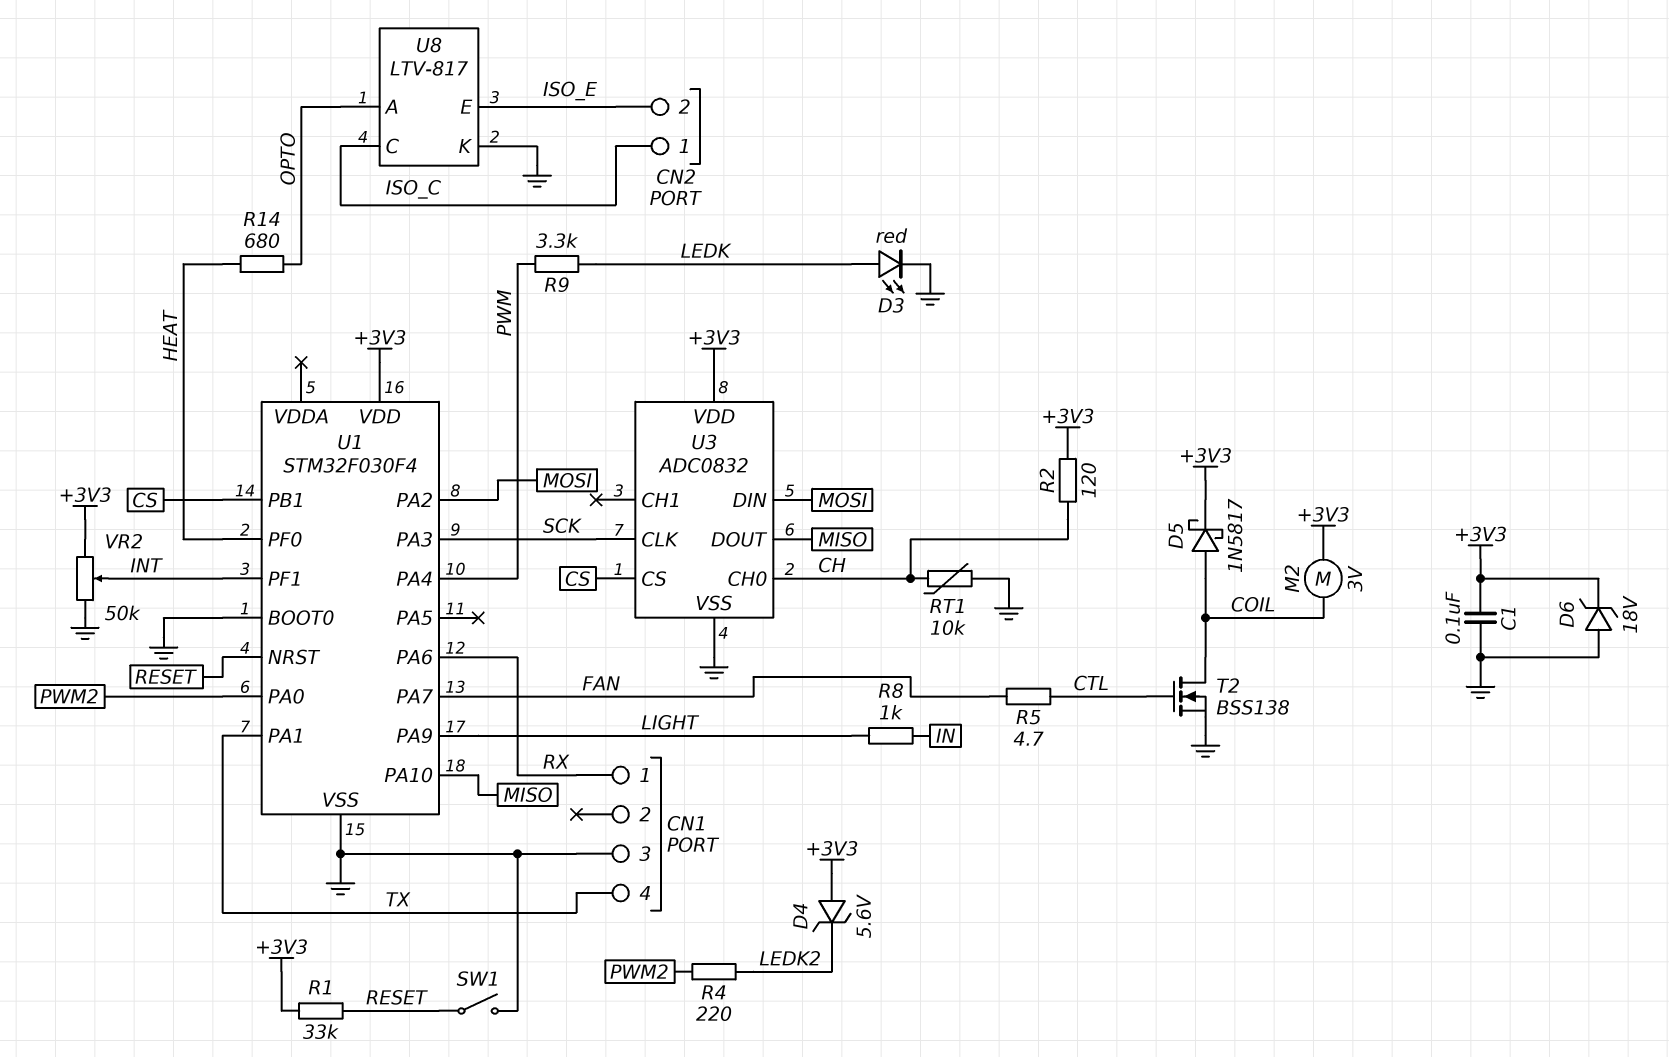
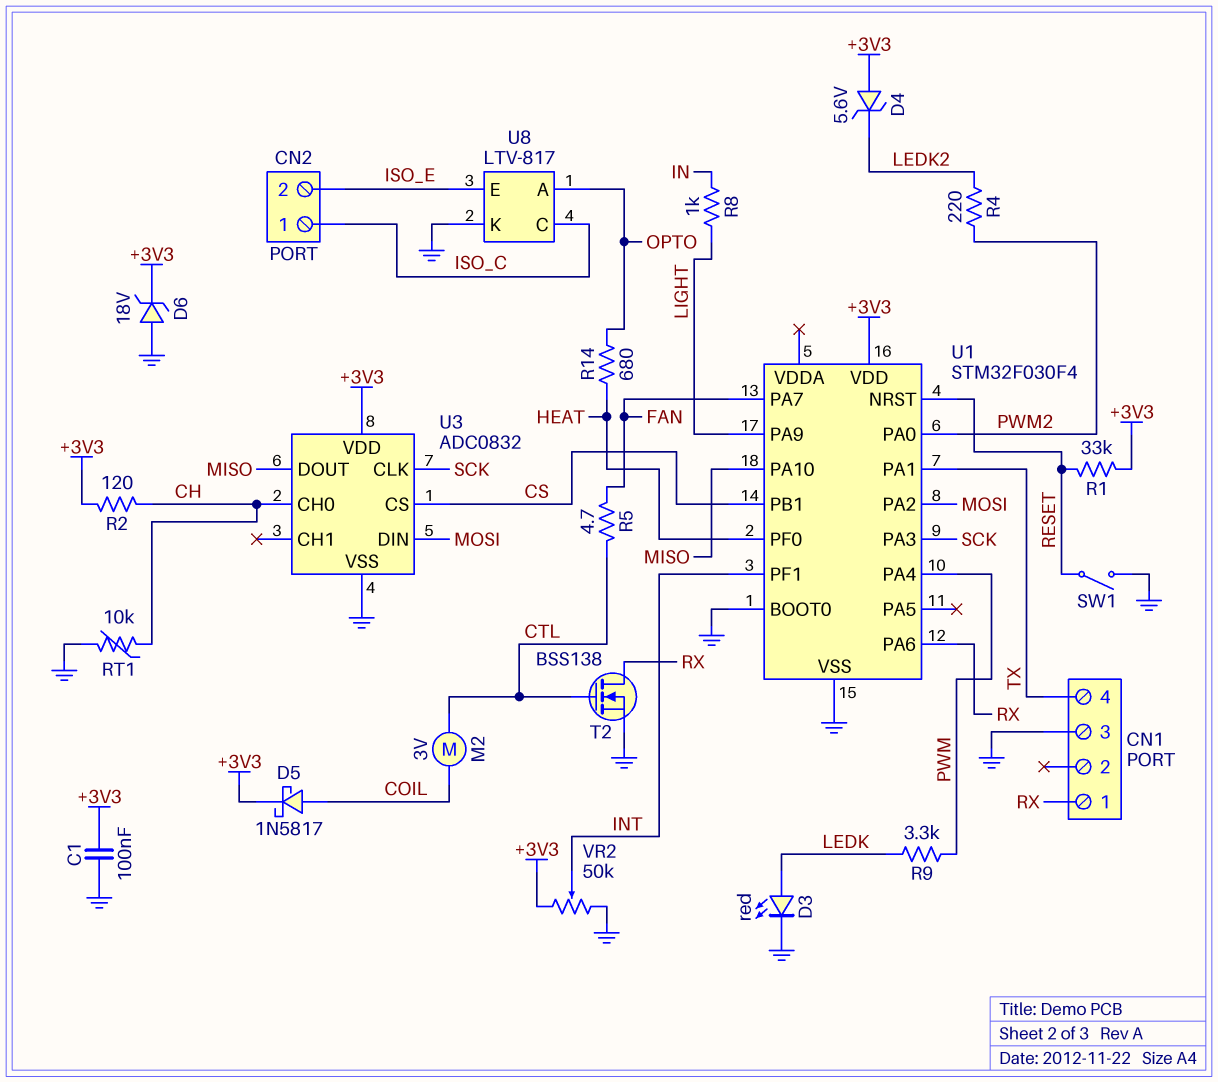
M2: motor 3V (+3V3, COIL) -> motor 3V (COIL, CTL)
T2: NMOS BSS138 (G CTL, D COIL, S GND) -> NMOS BSS138 (G CTL, D RX, S GND)

